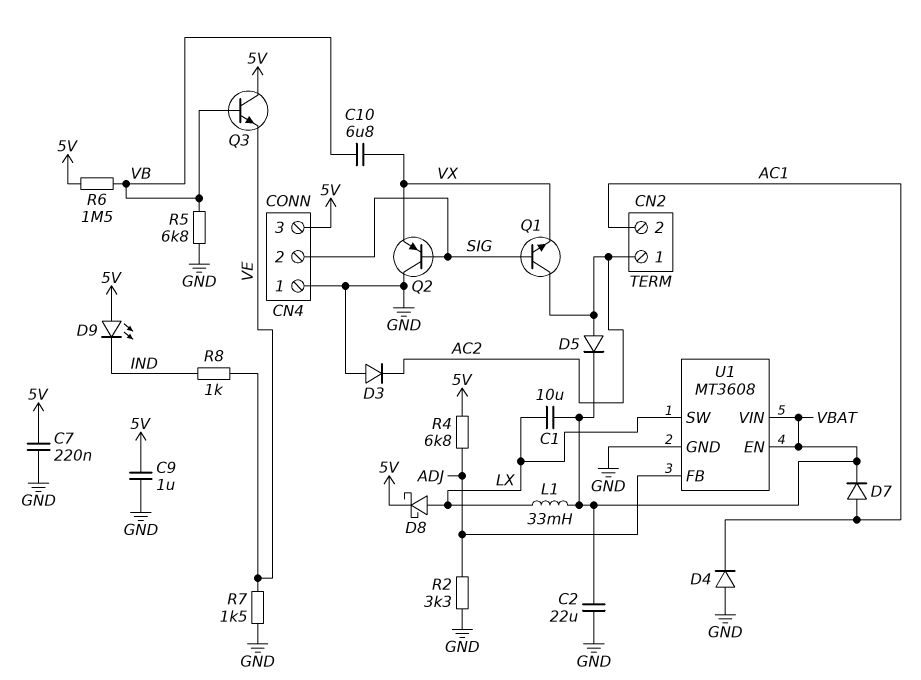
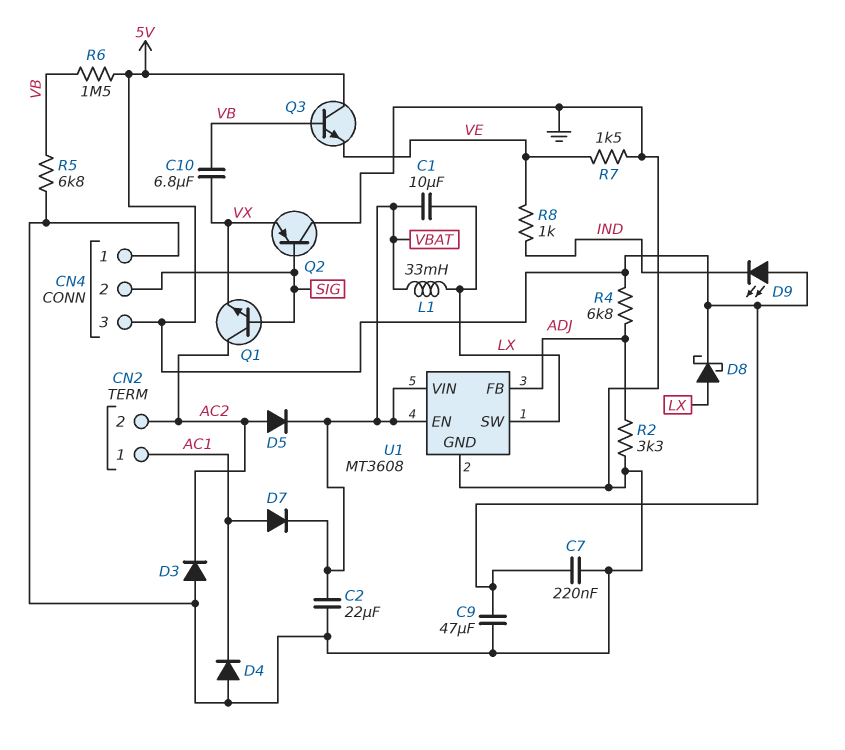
C9: 1uF (5V, GND) -> 47uF (5V, GND)
CN2 pin 1: AC2 -> AC1
CN2 pin 2: AC1 -> AC2

